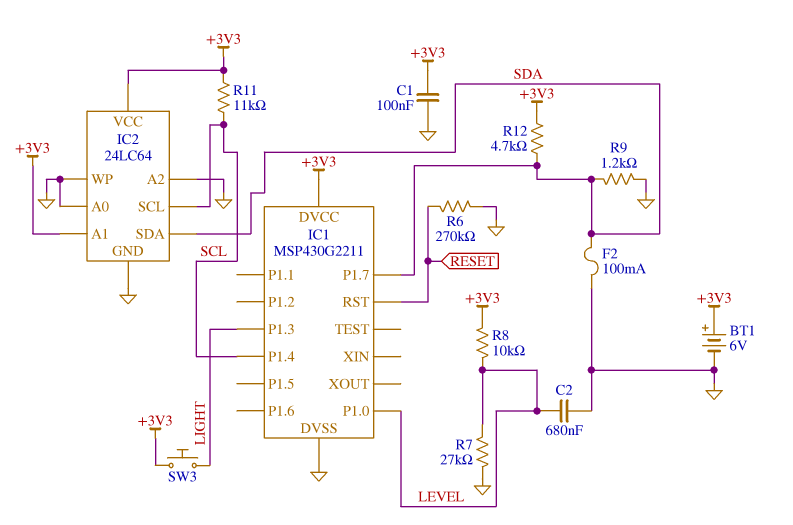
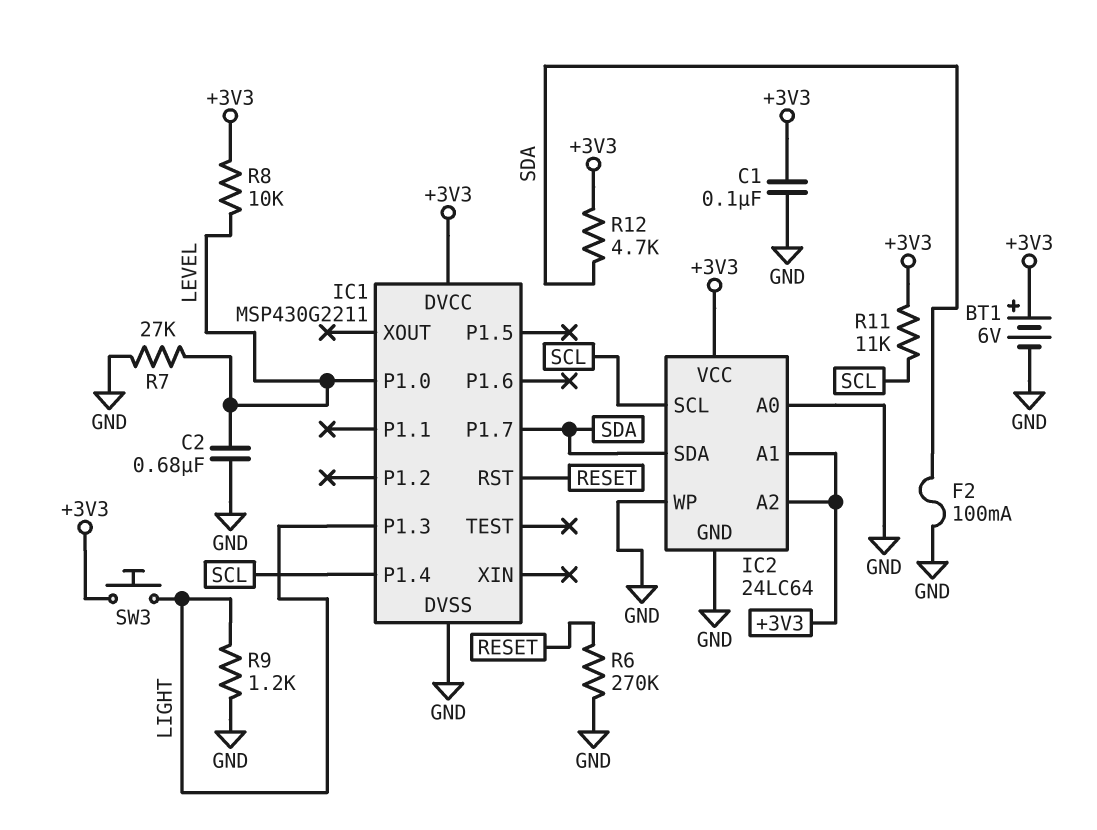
IC2 pin A2: GND -> +3V3
R9: 1.2k (GND, SDA) -> 1.2k (GND, LIGHT)

